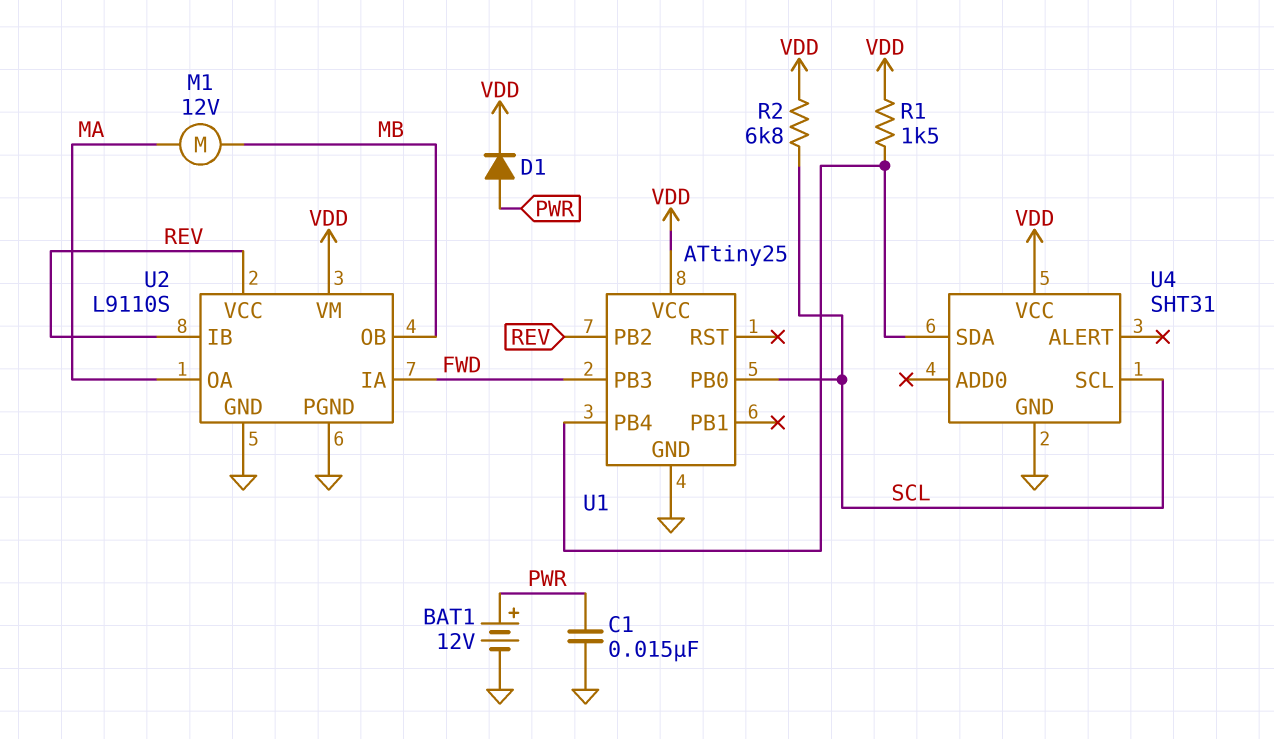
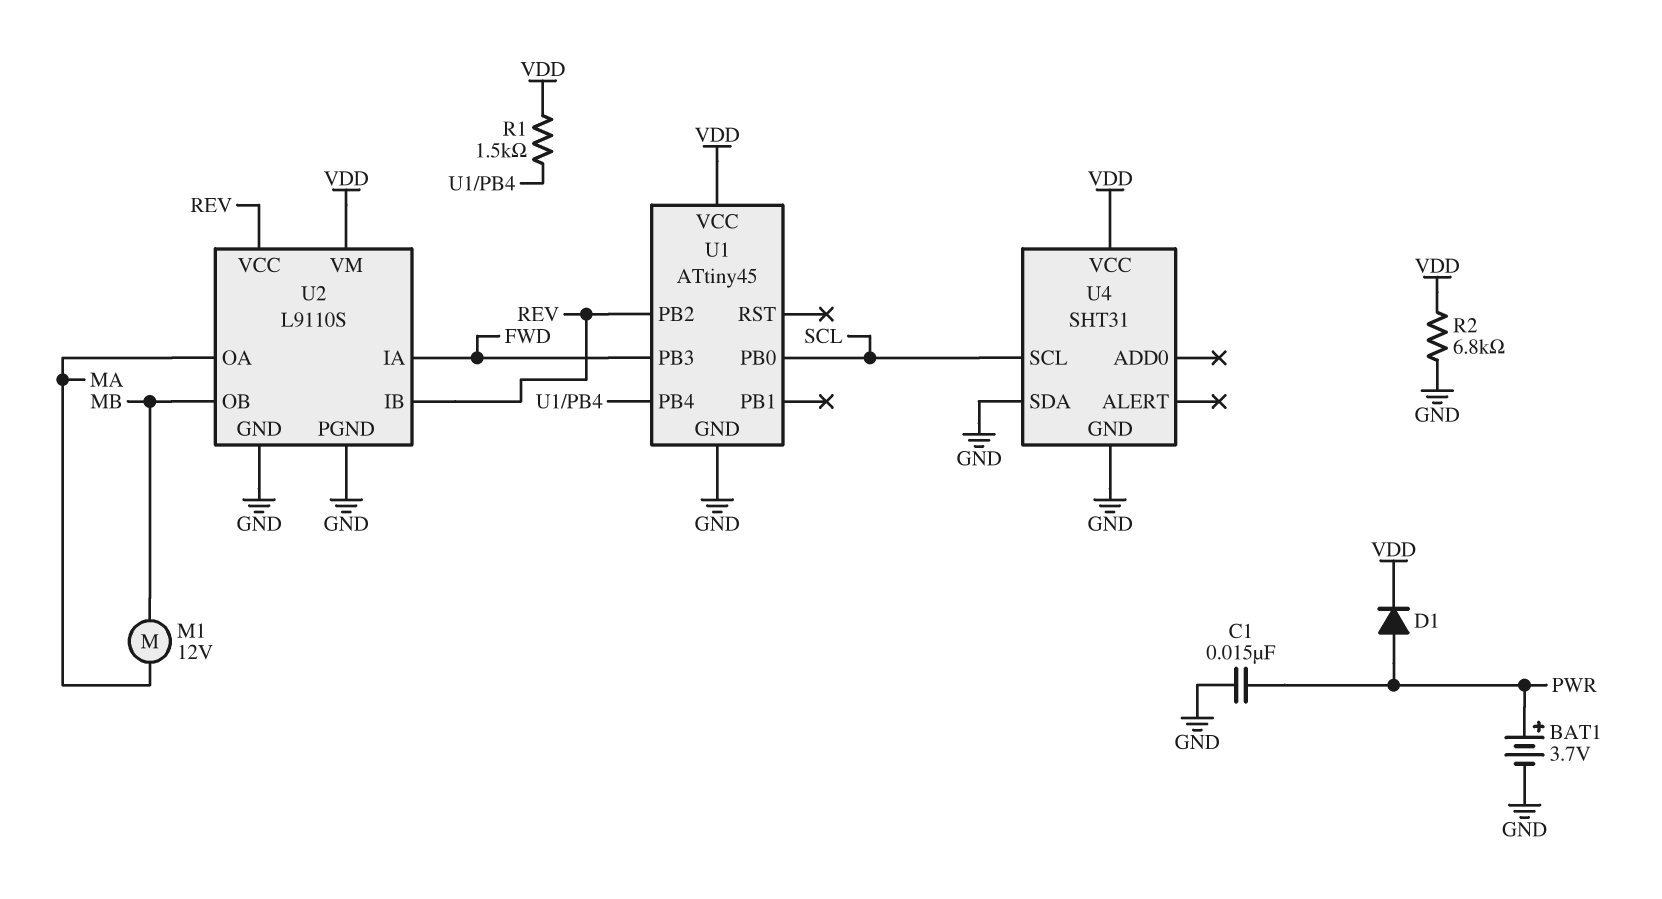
BAT1: 12V (plus PWR, minus GND) -> 3.7V (plus PWR, minus GND)
R2: 6.8k (SCL, VDD) -> 6.8k (GND, VDD)
U1: ATtiny25 -> ATtiny45
U4 pin SDA: U1/PB4 -> GND

